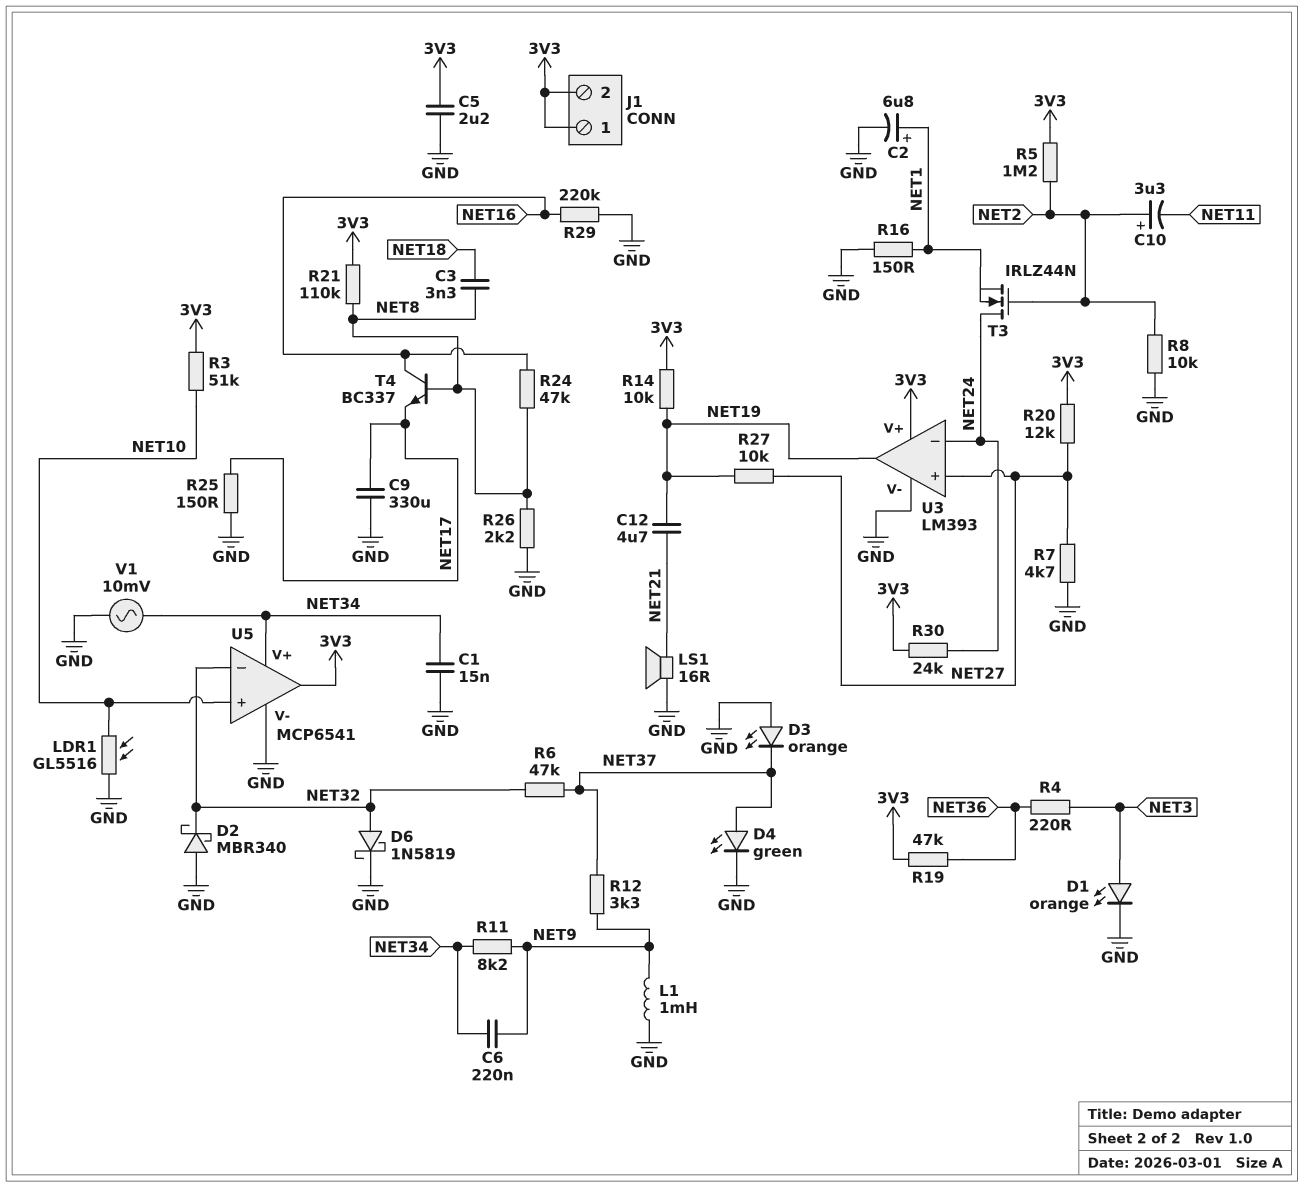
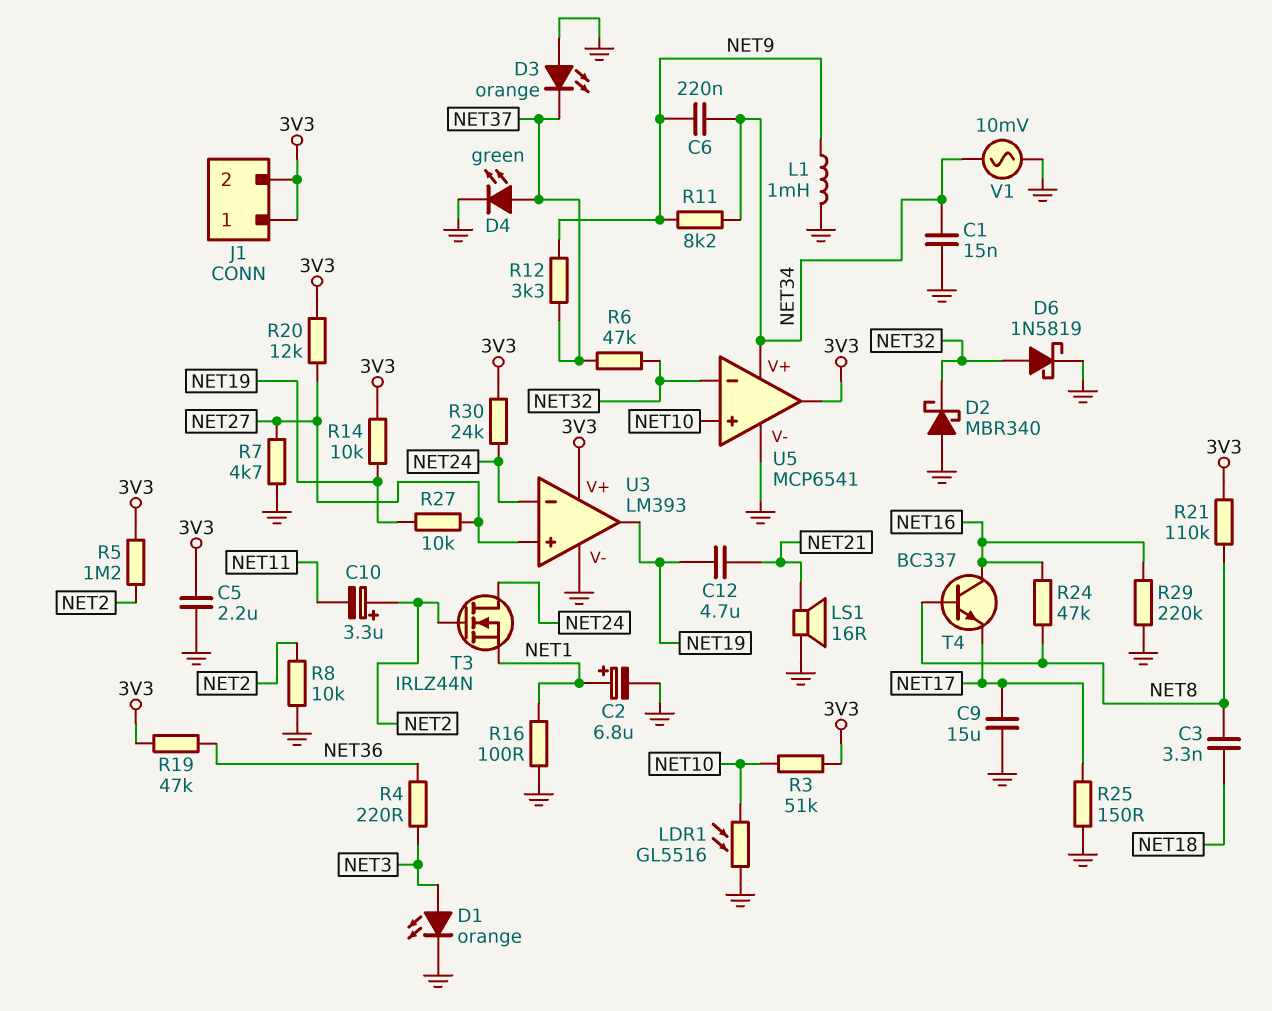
C9: 330uF (GND, NET17) -> 15uF (GND, NET17)
R16: 150 (GND, NET1) -> 100 (GND, NET1)
R26: 2.2k (GND, NET8) -> none

